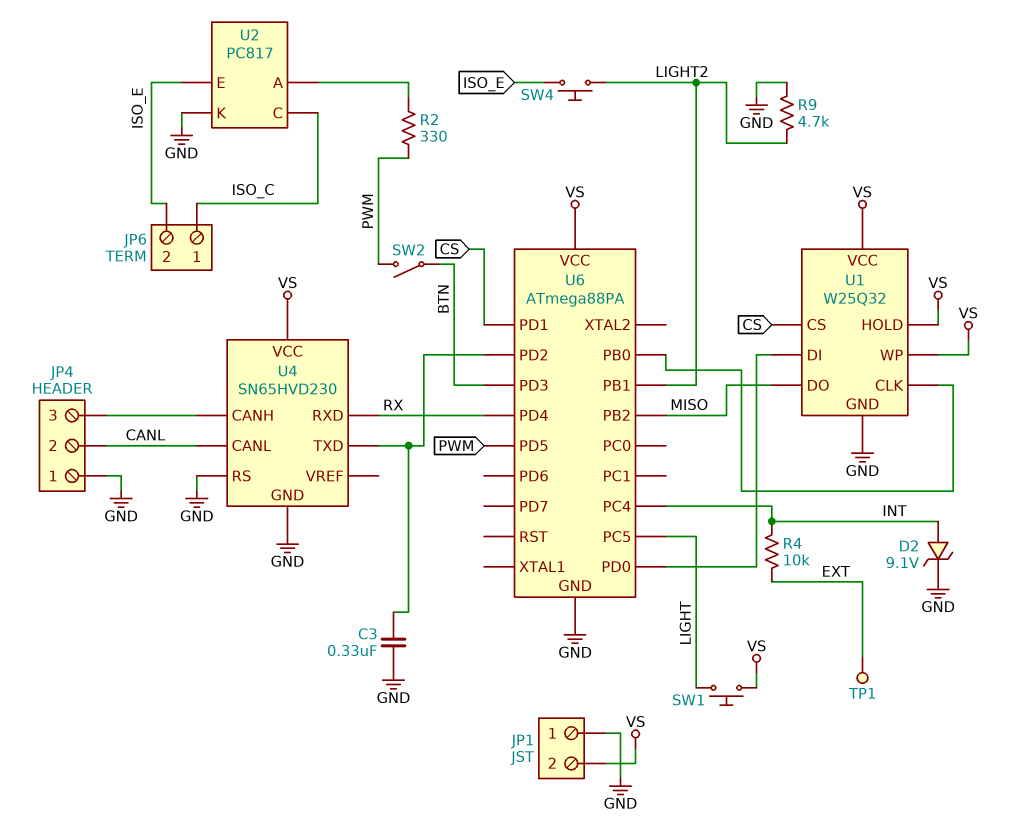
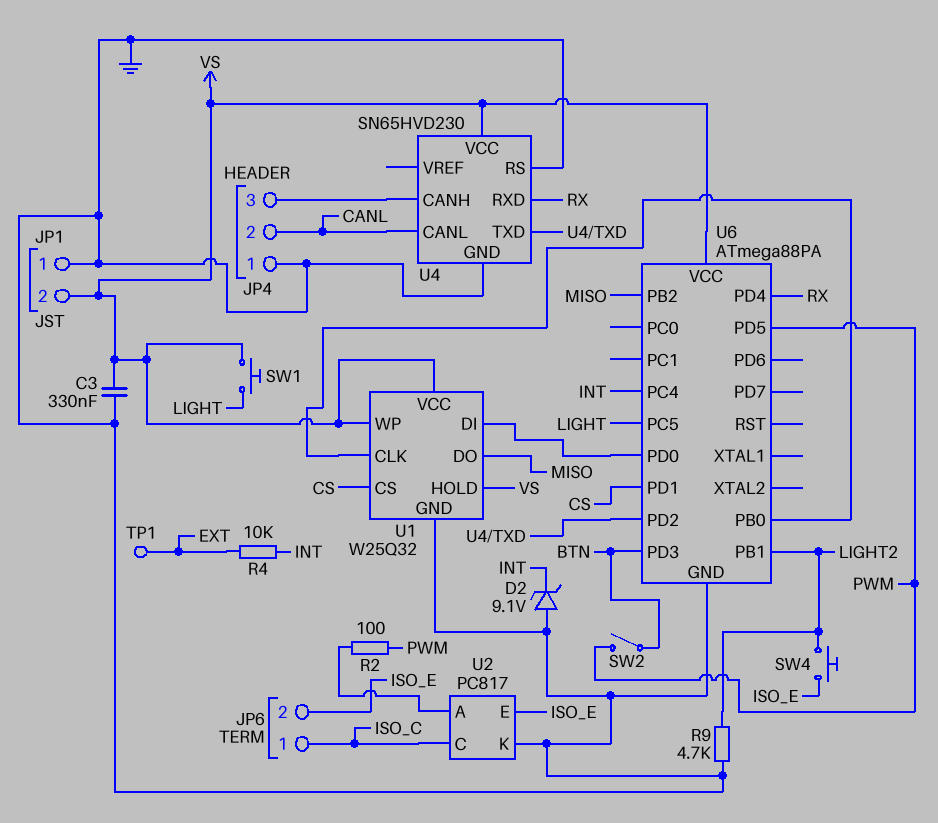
C3: 330nF (GND, U4/TXD) -> 330nF (GND, VS)
D2: zener 9.1V (A INT, K GND) -> zener 9.1V (A GND, K INT)
R2: 330 (PWM, U2/A) -> 100 (PWM, U2/A)

